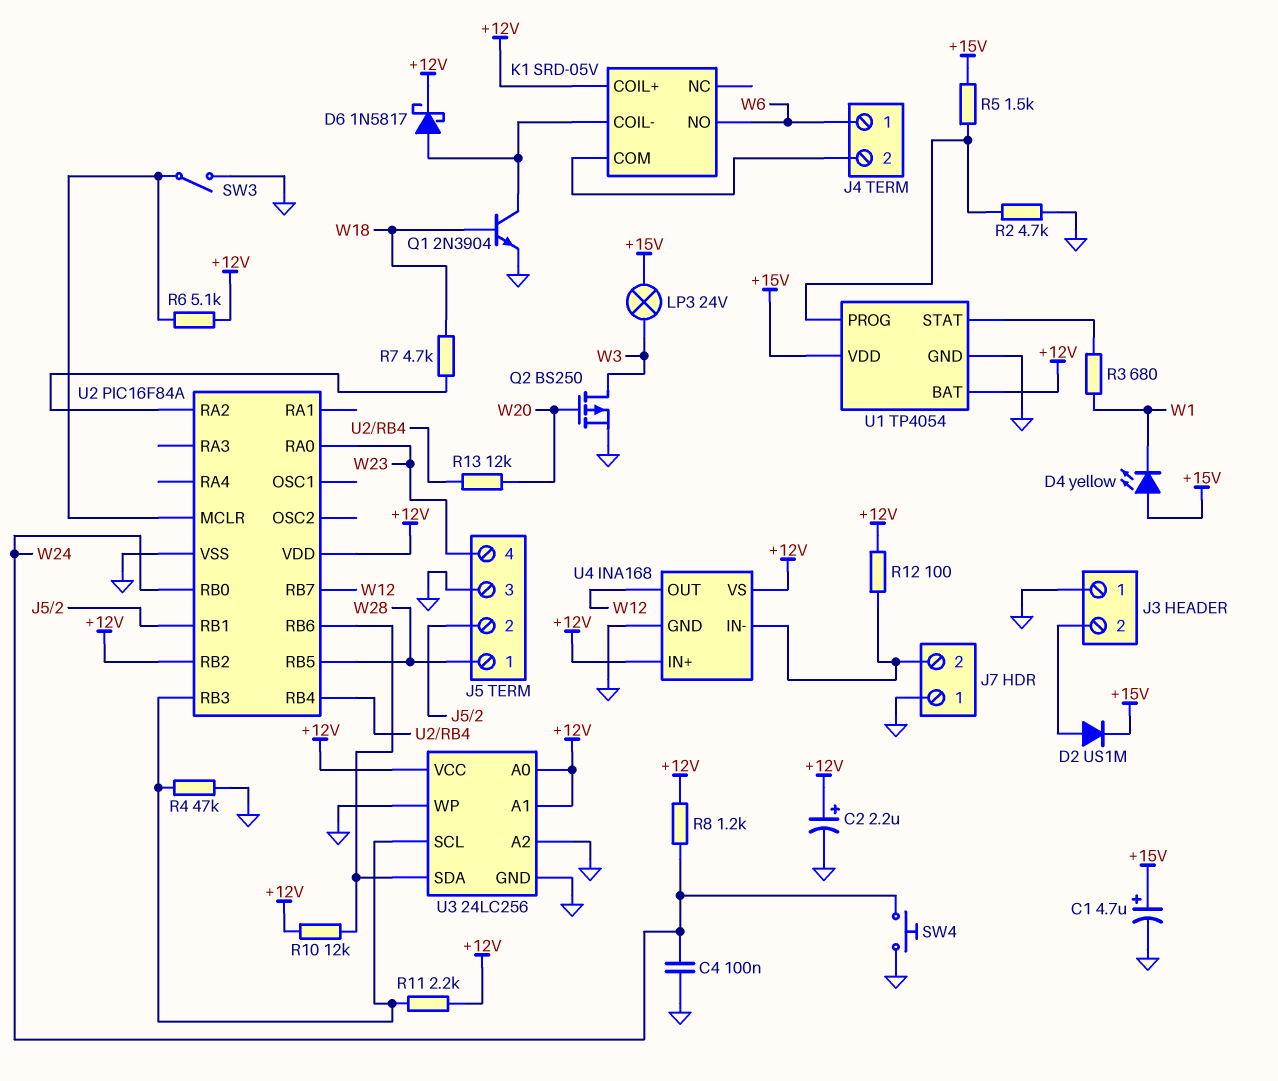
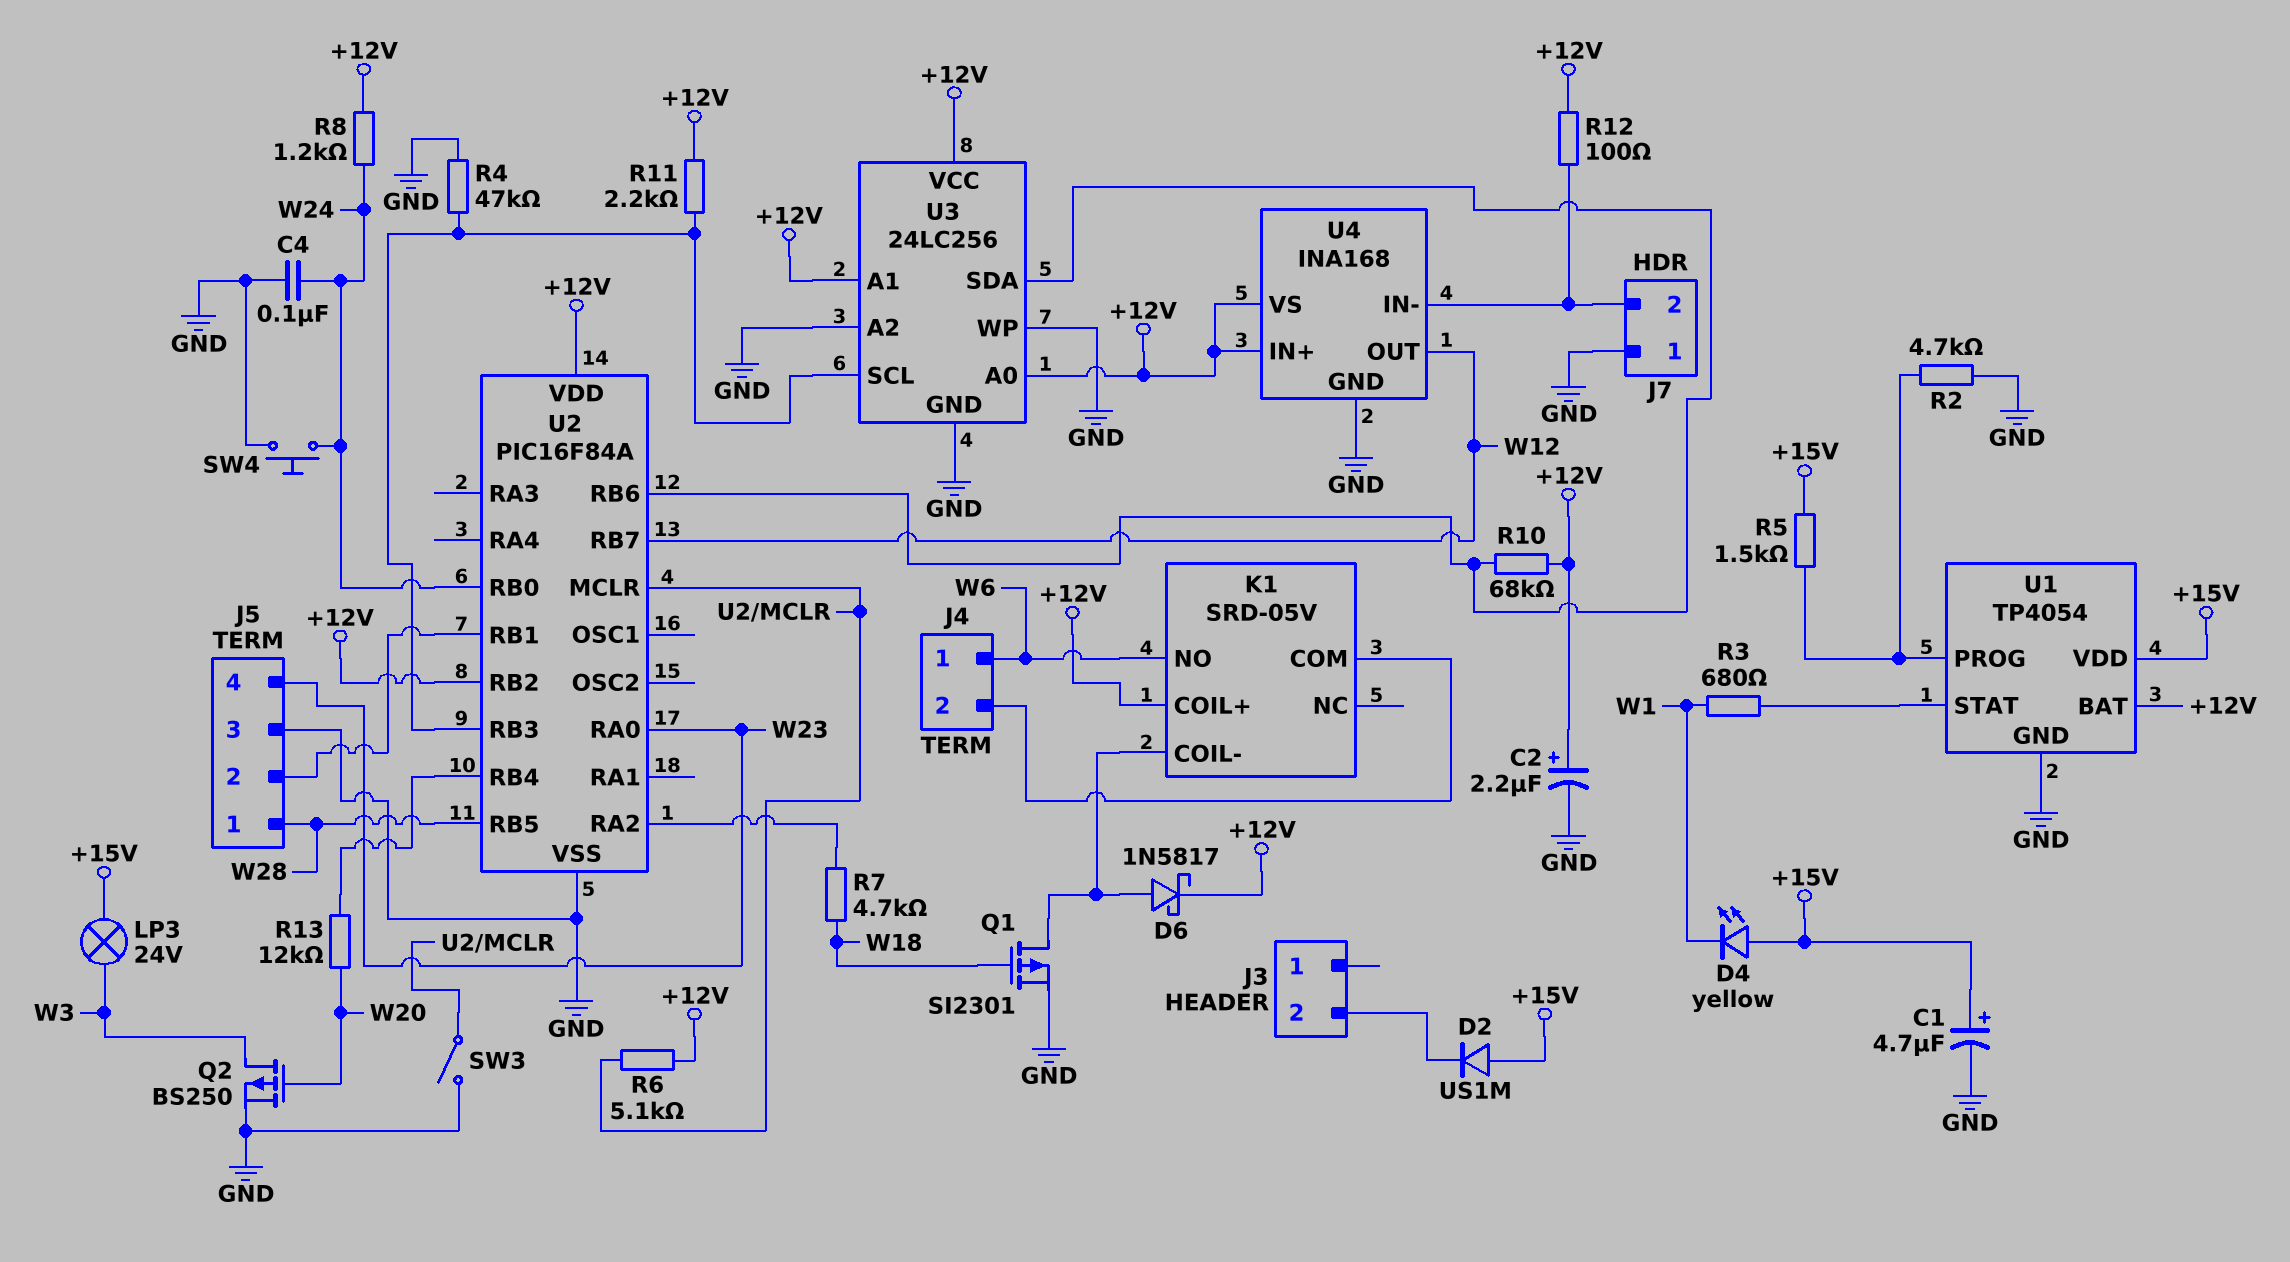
D2: diode US1M (A J3/2, K +15V) -> diode US1M (A +15V, K J3/2)
J3 pin 1: GND -> none
Q1: NPN 2N3904 (B W18, C K1/COIL-, E GND) -> PMOS SI2301 (G W18, D K1/COIL-, S GND)
R10: 12k (+12V, U2/RB6) -> 68k (+12V, U2/RB6)

